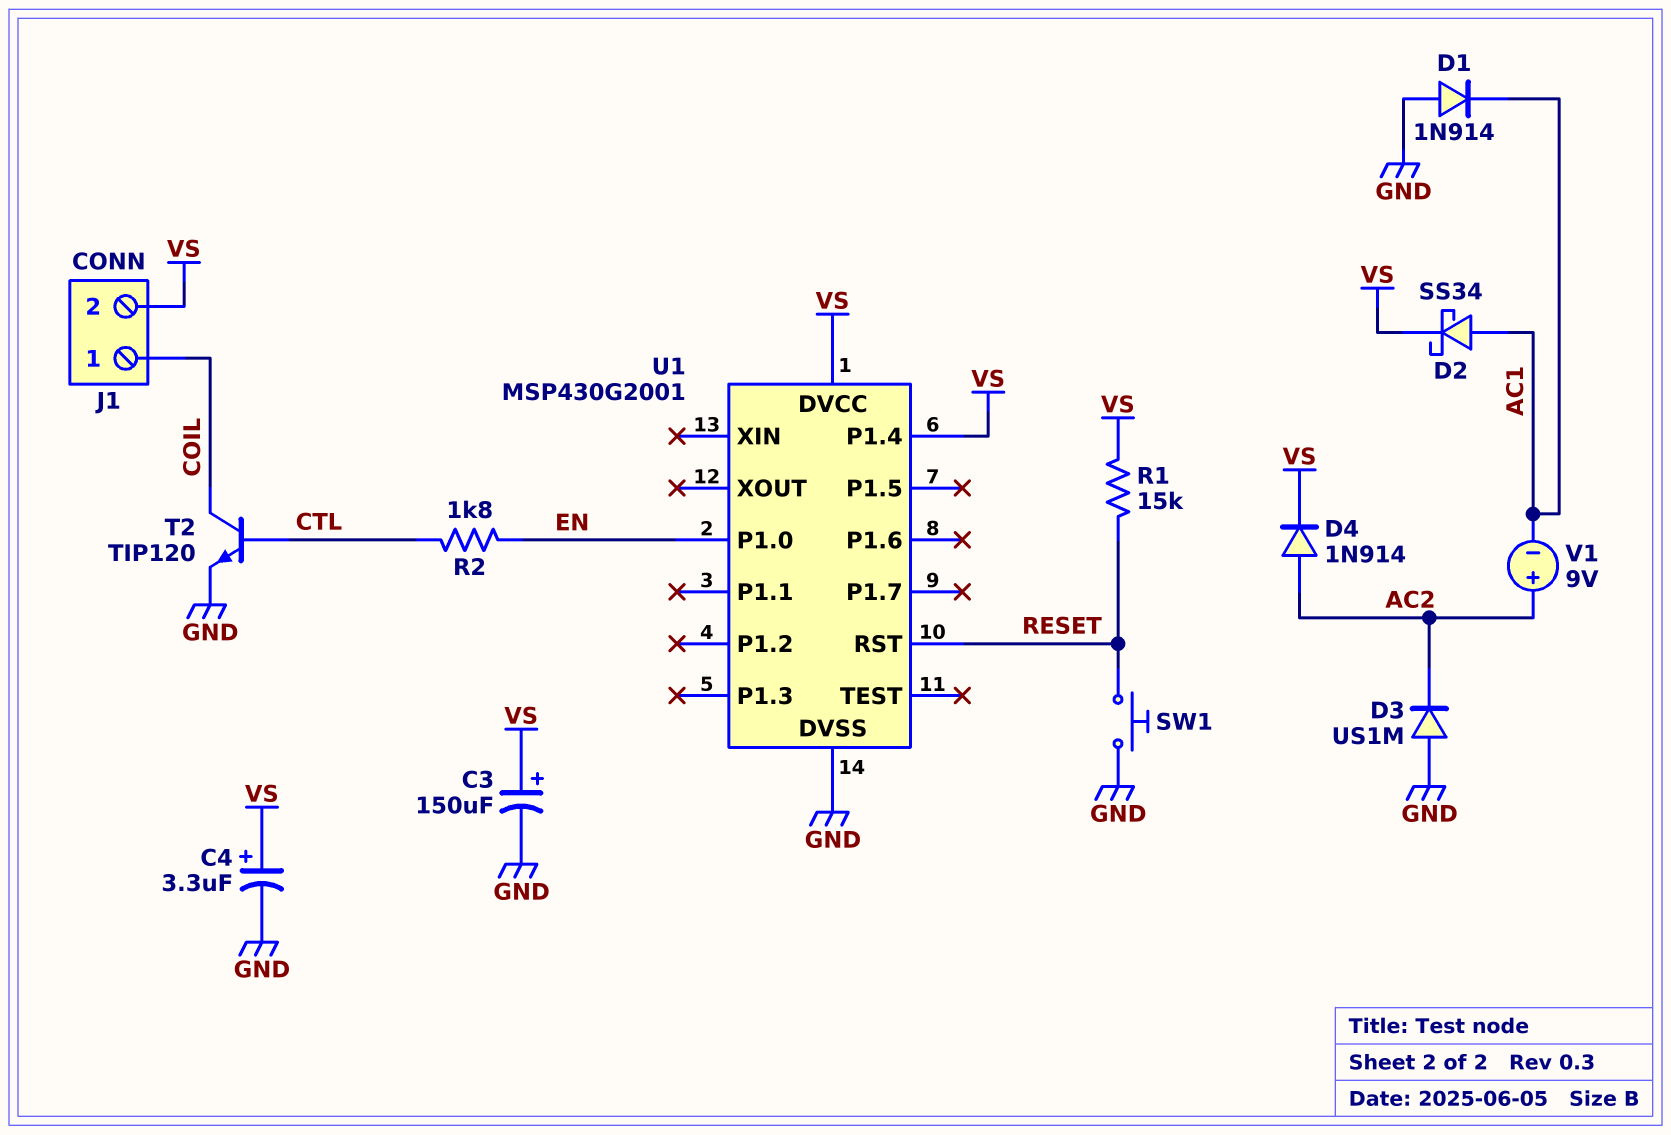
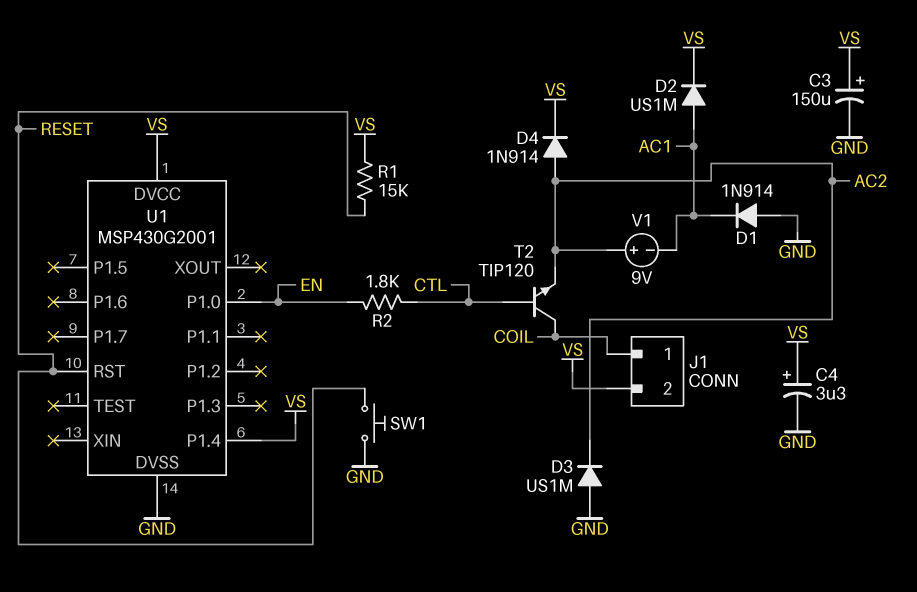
D2: schottky SS34 (A AC1, K VS) -> diode US1M (A AC1, K VS)
T2: NPN TIP120 (B CTL, C COIL, E GND) -> NPN TIP120 (B CTL, C COIL, E AC2)

